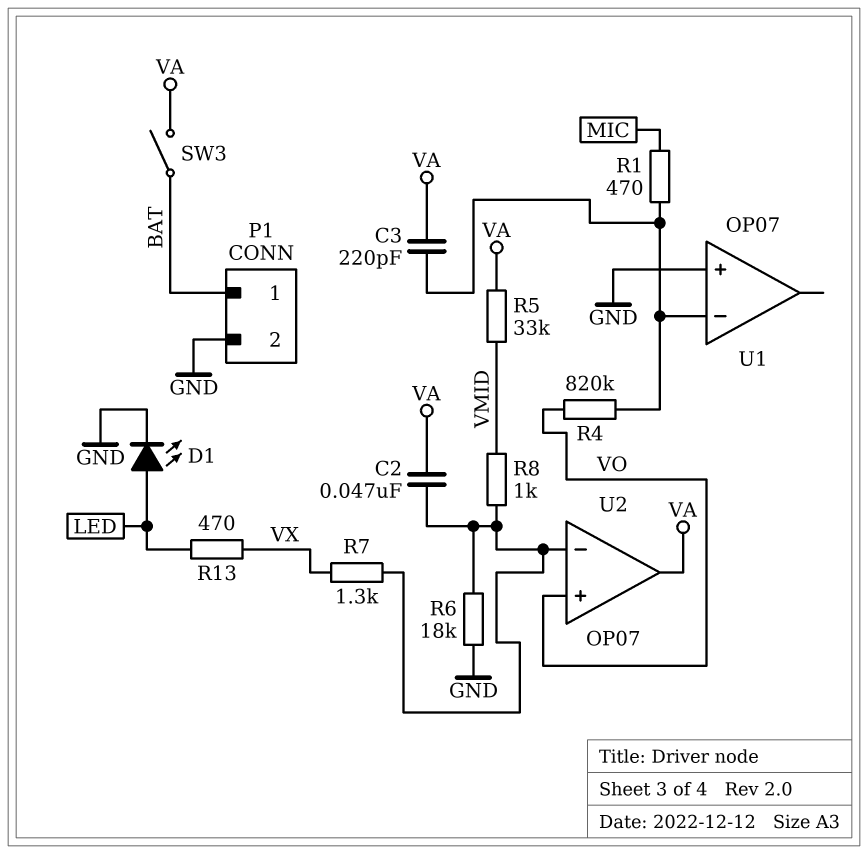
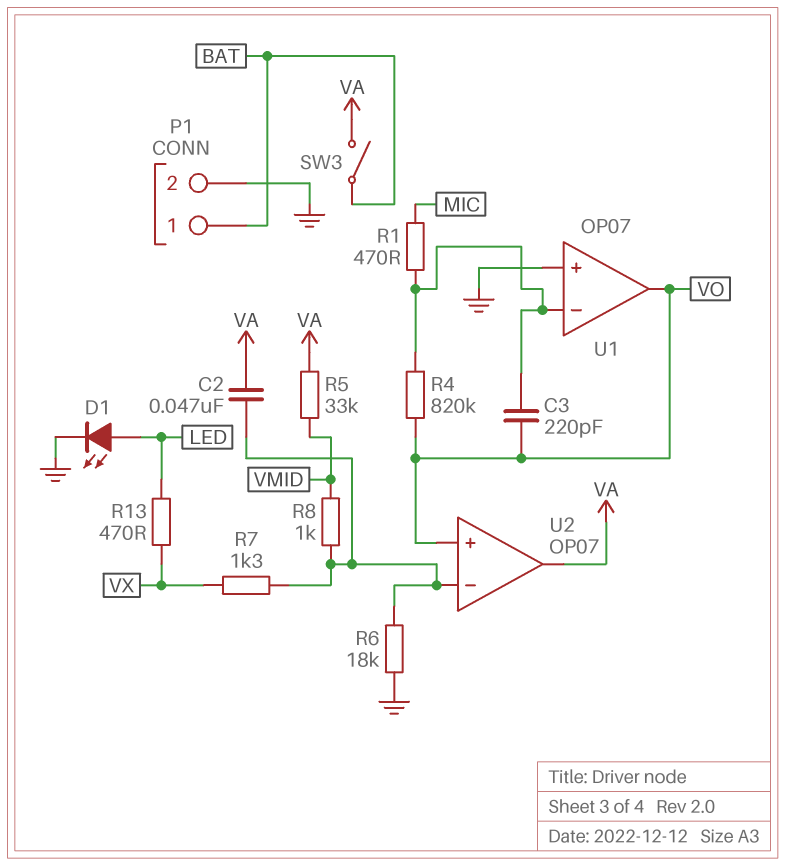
C3: 220pF (U1/in-, VA) -> 220pF (U1/in-, VO)
U1 pin out: none -> VO

